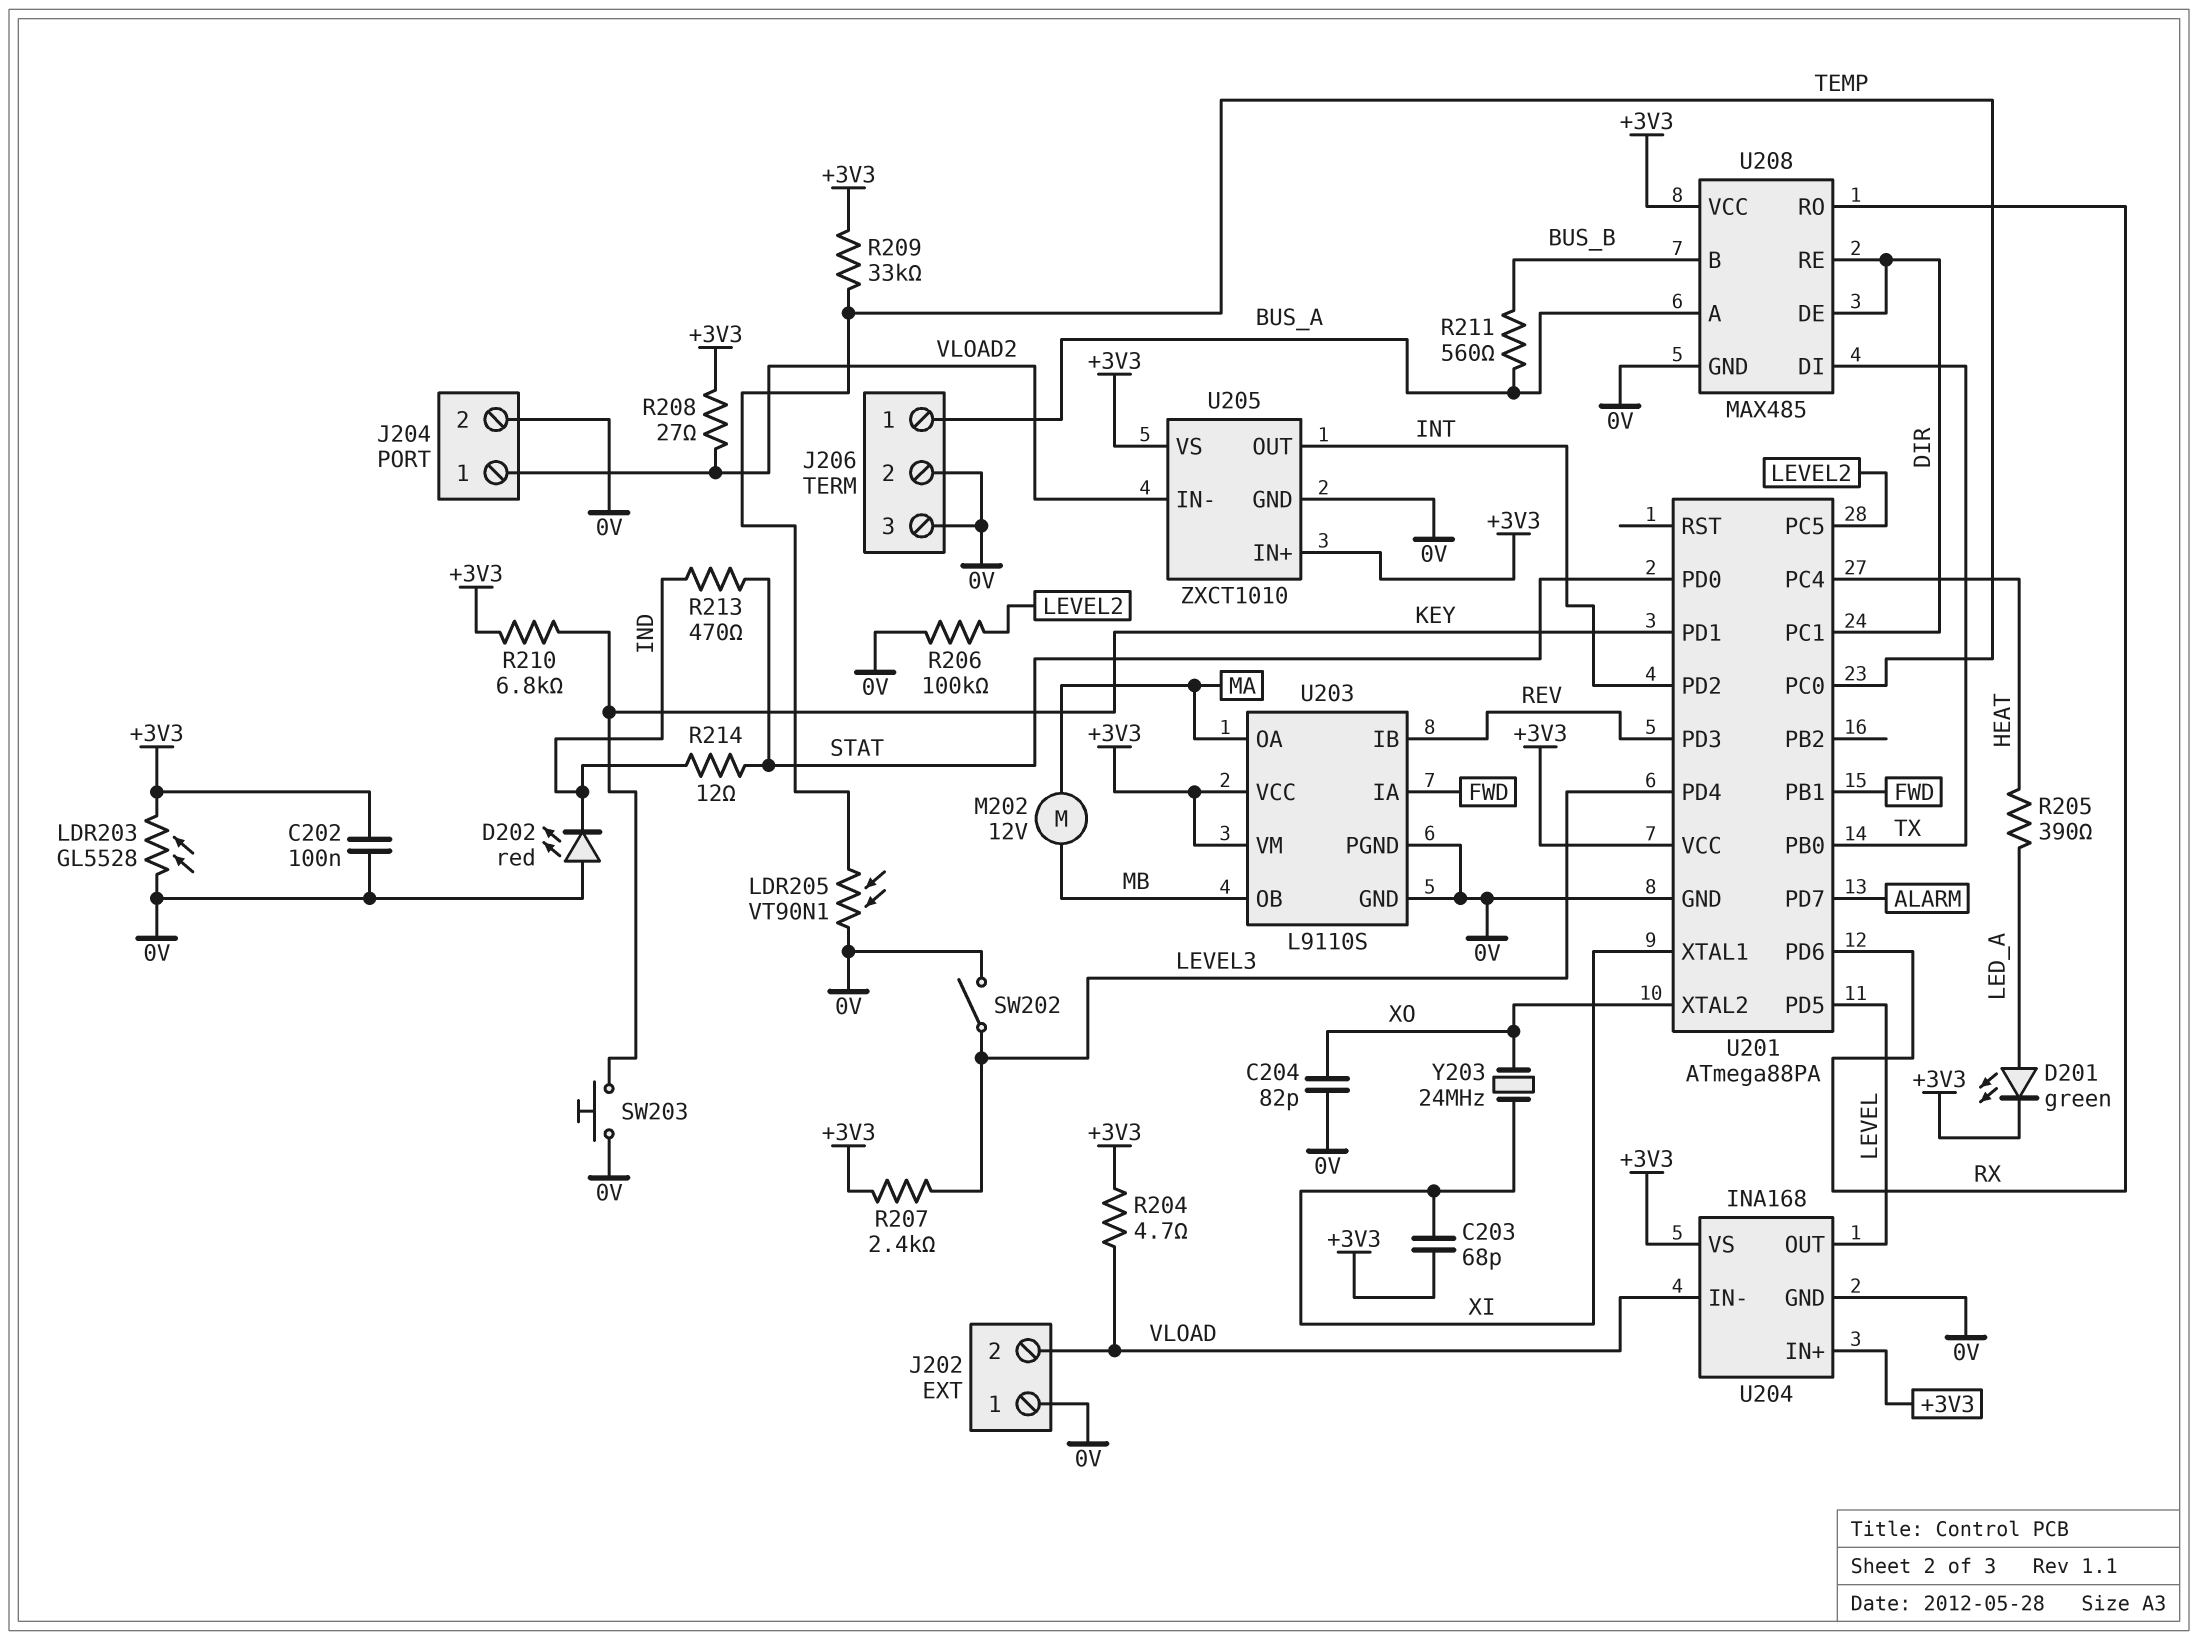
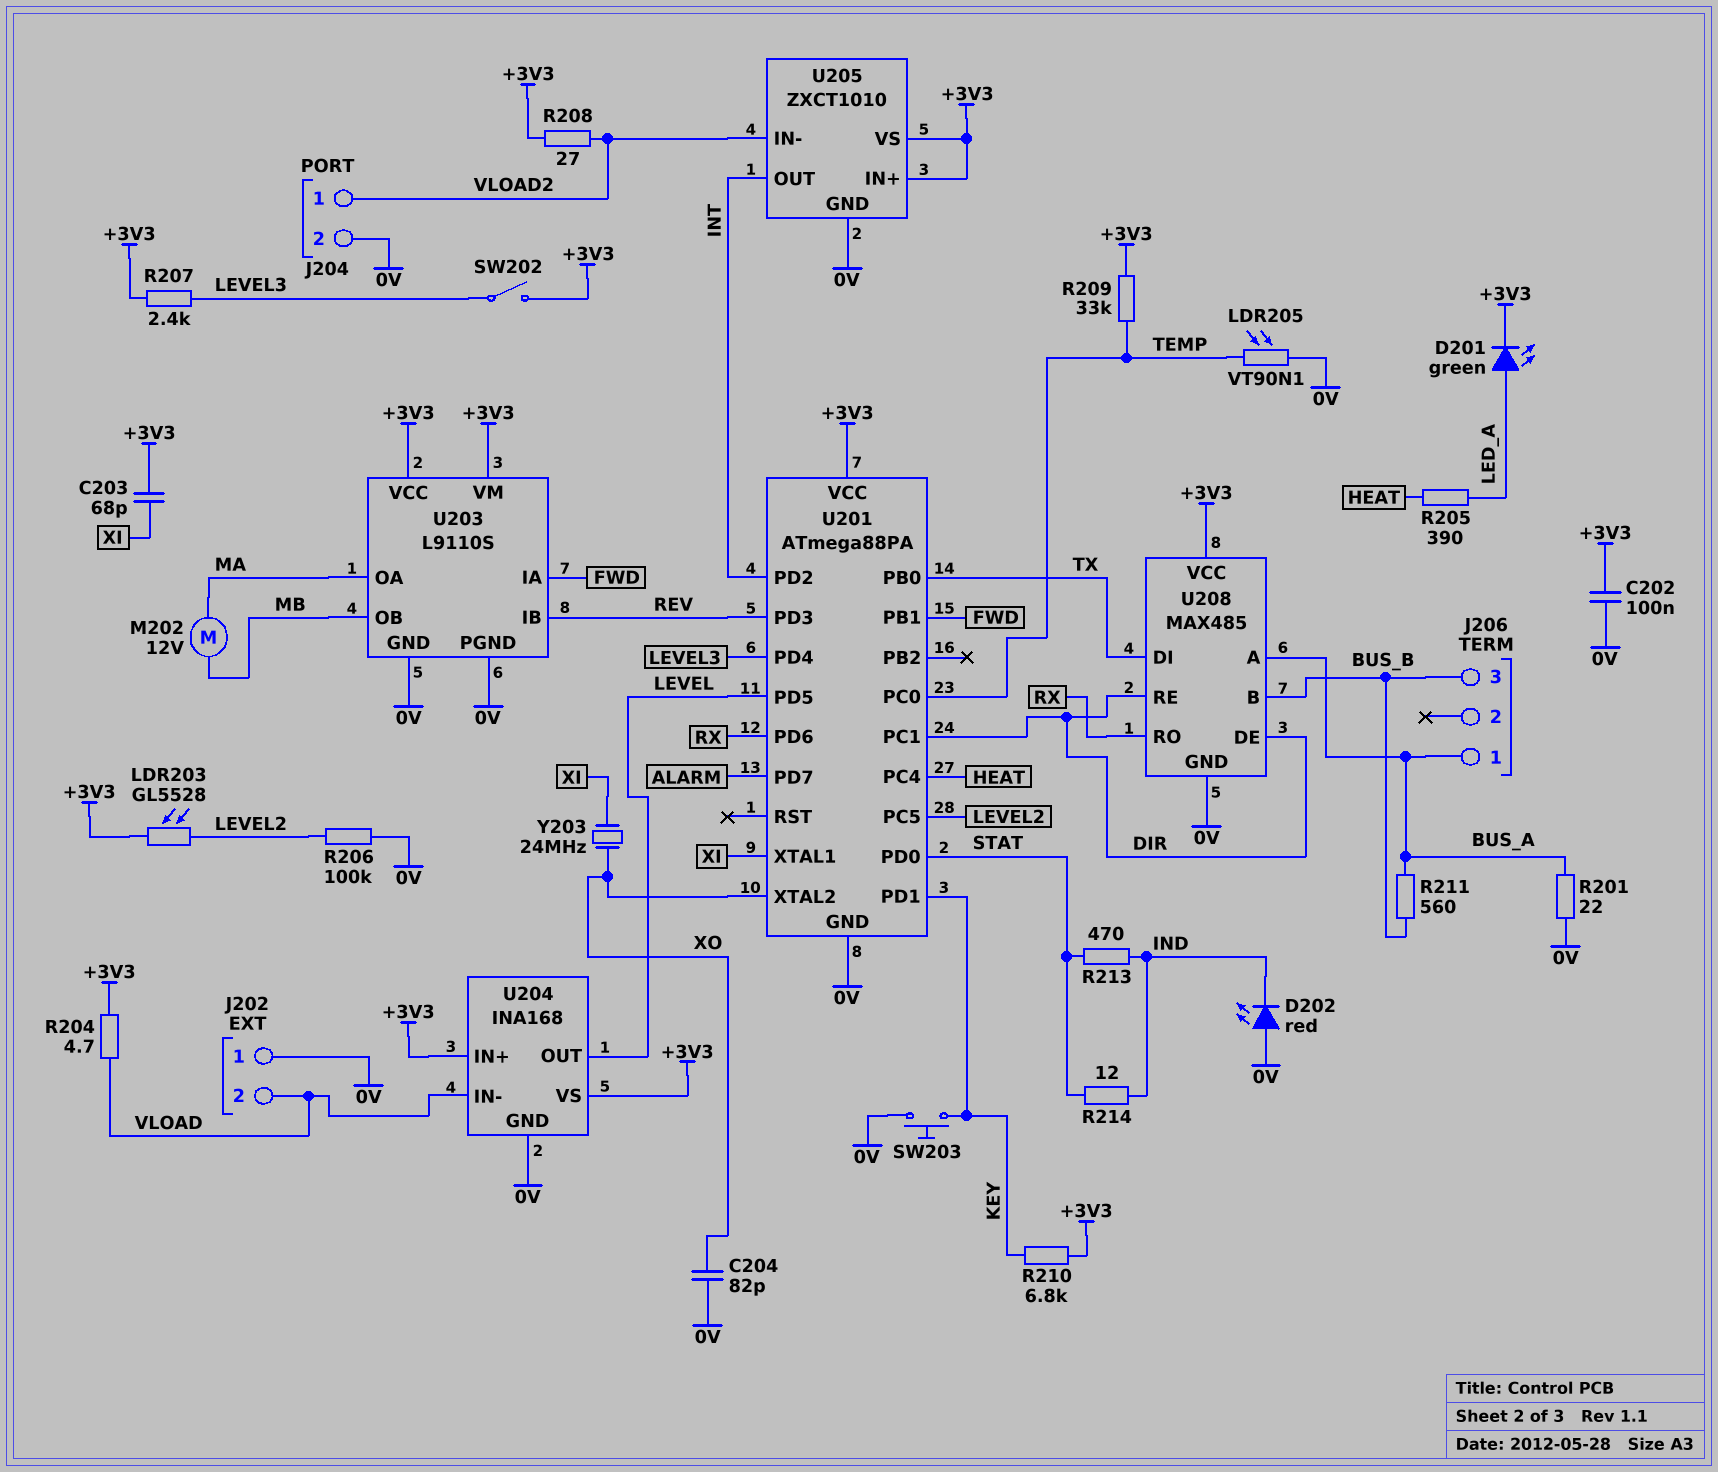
J206 pin 2: 0V -> none
J206 pin 3: 0V -> BUS_B
LDR203: GL5528 (+3V3, 0V) -> GL5528 (+3V3, LEVEL2)
R201: none -> 22 (0V, BUS_A)
SW202: switch (0V, LEVEL3) -> switch (+3V3, LEVEL3)

